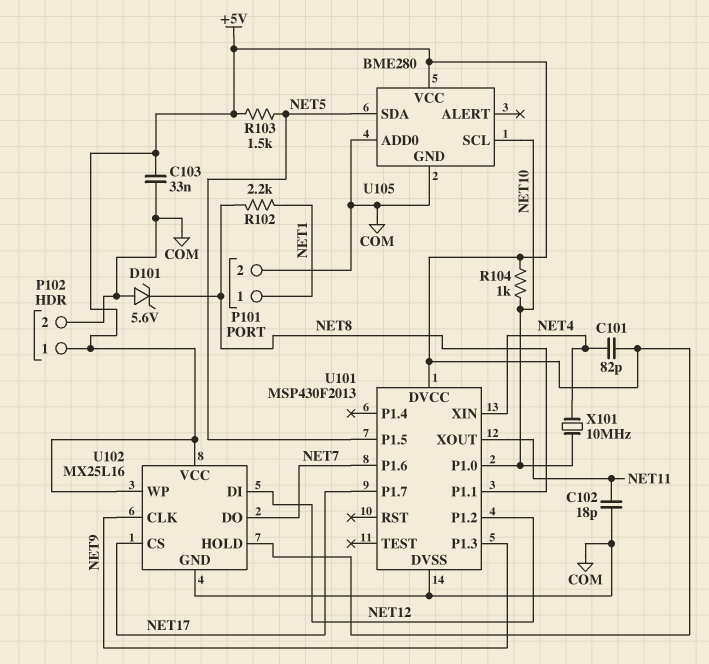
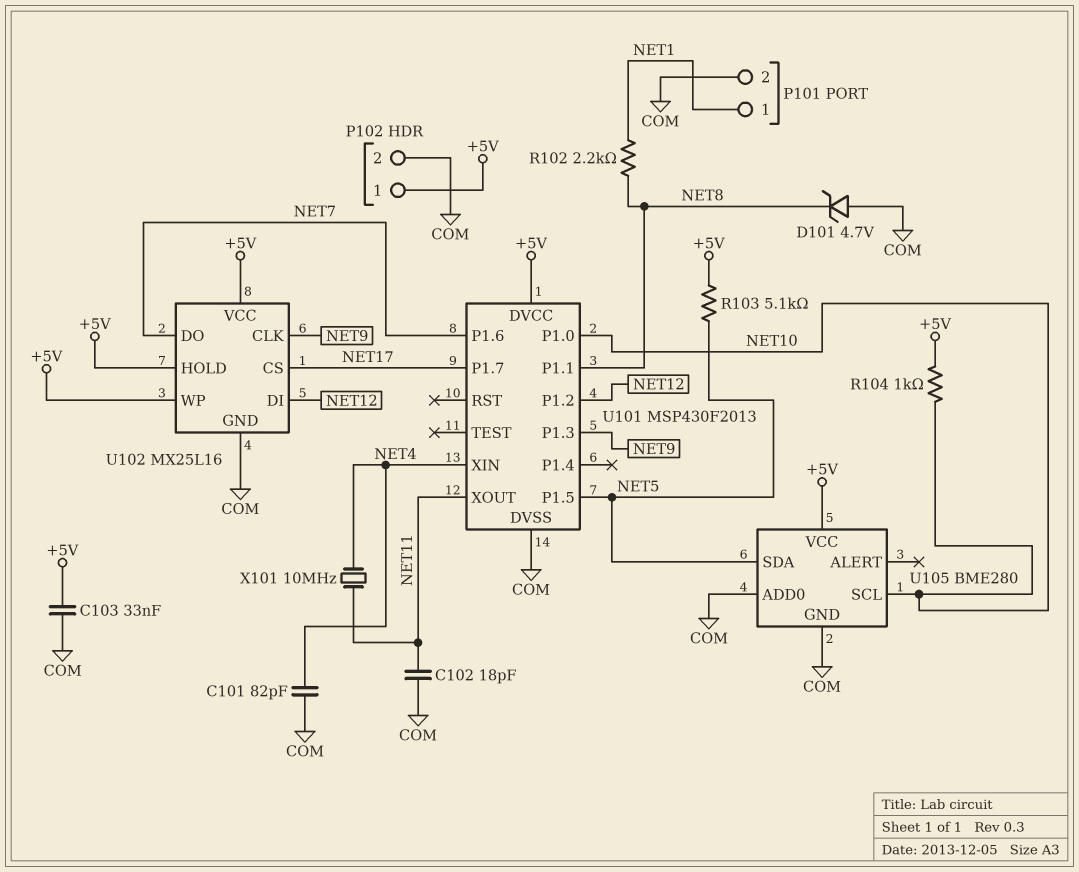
C101: 82pF (+5V, NET4) -> 82pF (COM, NET4)
D101: zener 5.6V (A COM, K NET8) -> zener 4.7V (A COM, K NET8)
R103: 1.5k (+5V, NET5) -> 5.1k (+5V, NET5)
X101: 10MHz (NET4, NET10) -> 10MHz (NET4, NET11)

